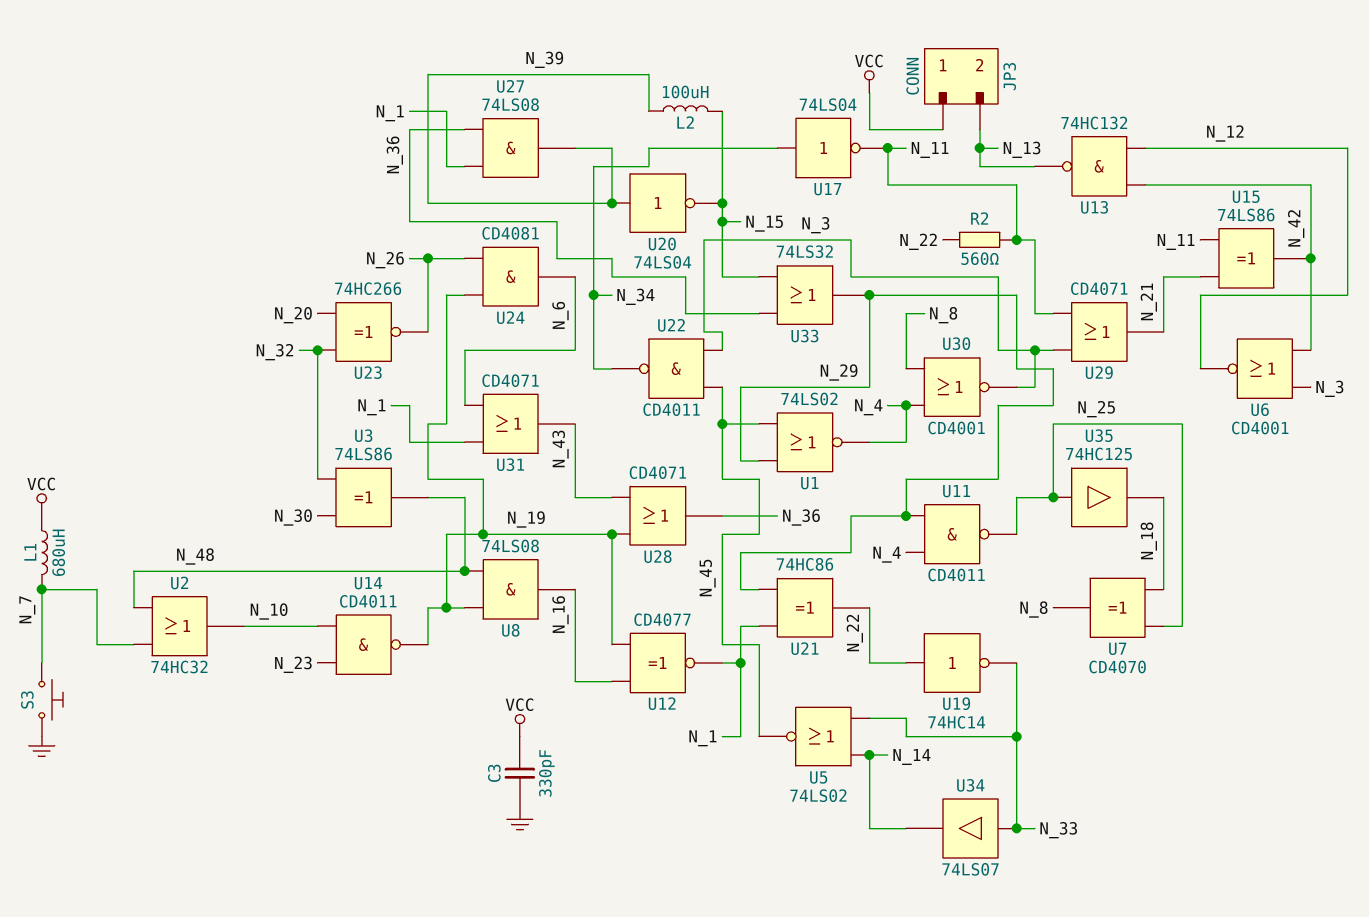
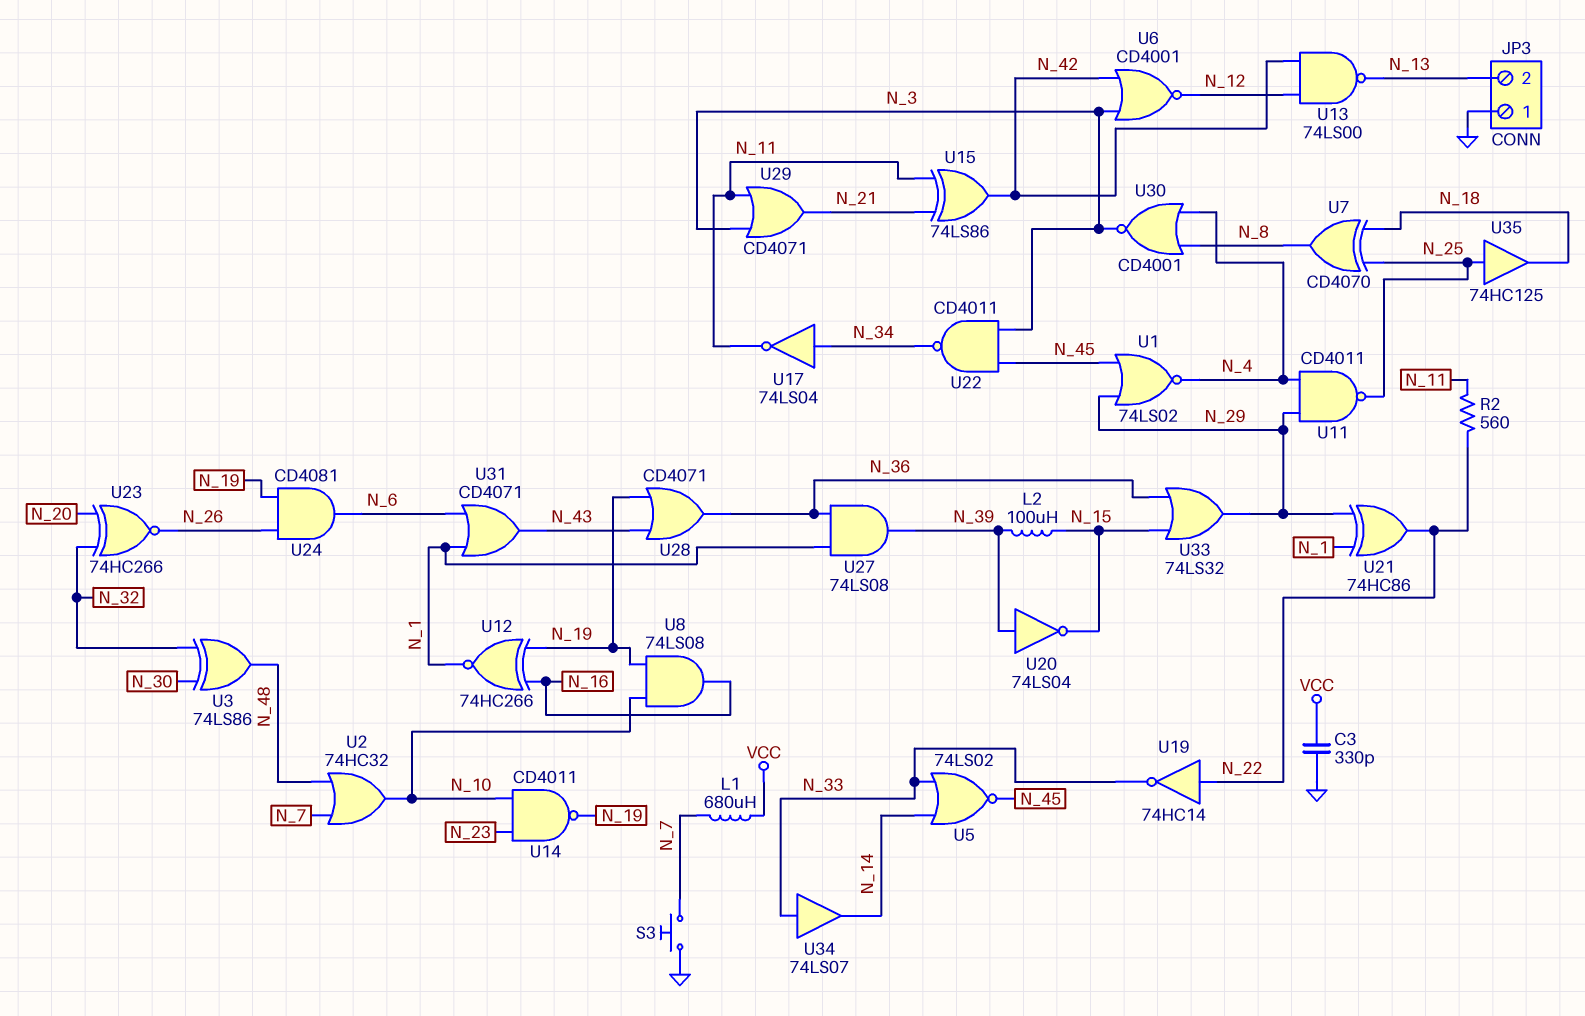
JP3 pin 1: VCC -> GND
U8: AND 74LS08 (in N_19, in N_48, out N_16) -> AND 74LS08 (in N_10, in N_19, out N_16)
U12: XNOR CD4077 (in N_16, in N_19, out N_1) -> XNOR 74HC266 (in N_16, in N_19, out N_1)
U13: NAND 74HC132 (in N_12, in N_42, out N_13) -> NAND 74LS00 (in N_12, in N_42, out N_13)

